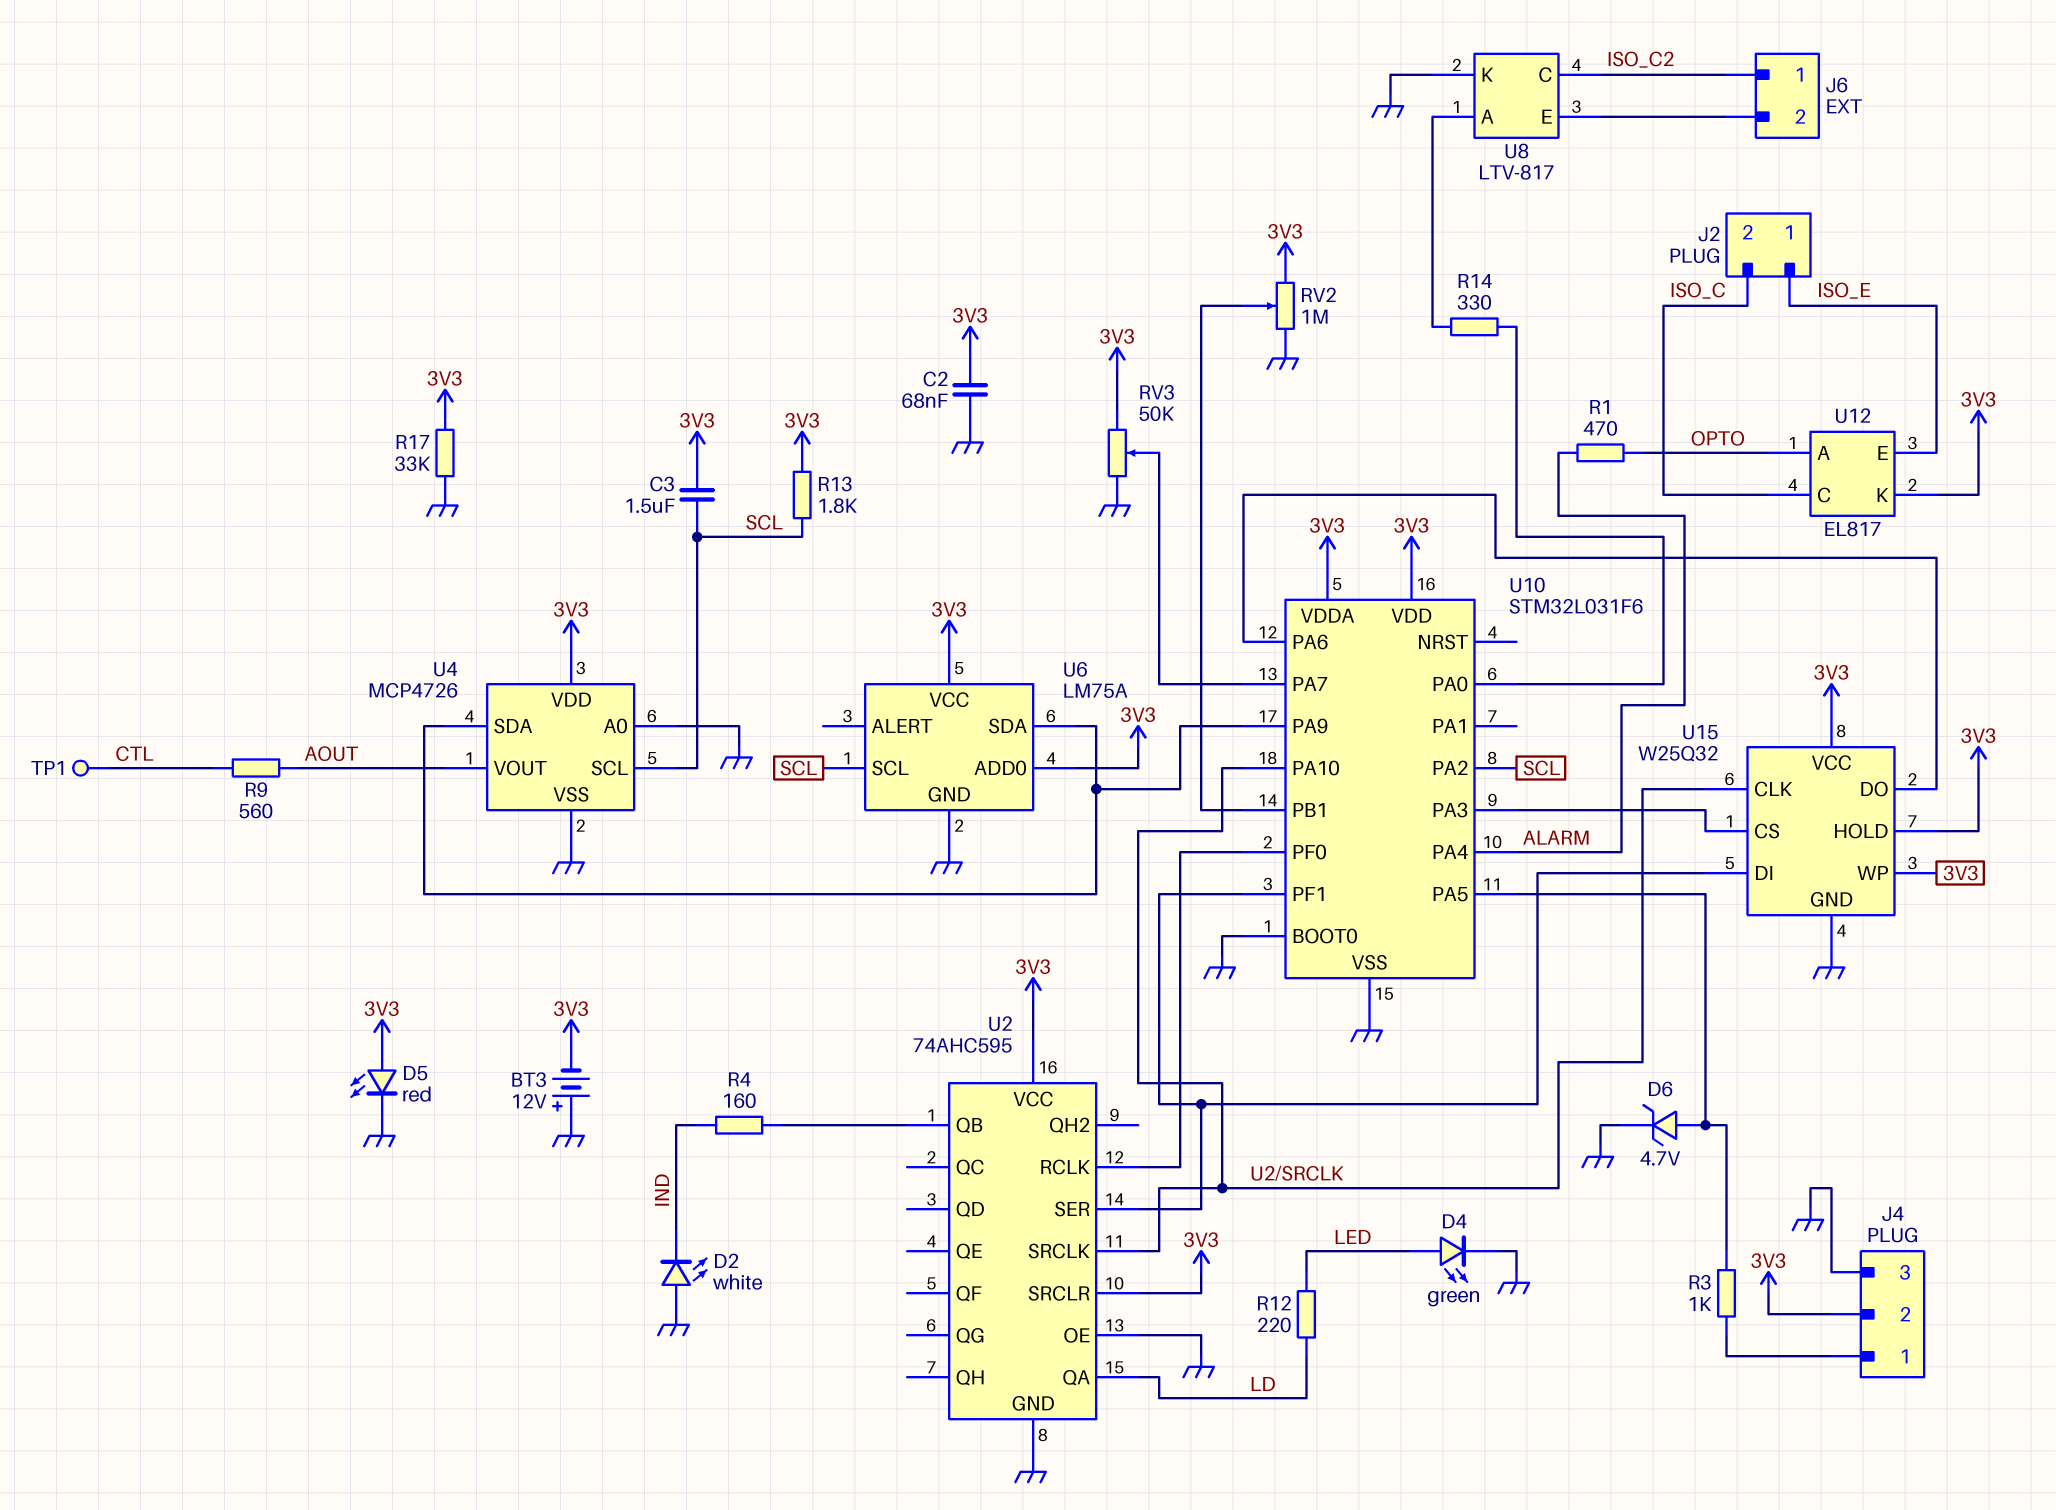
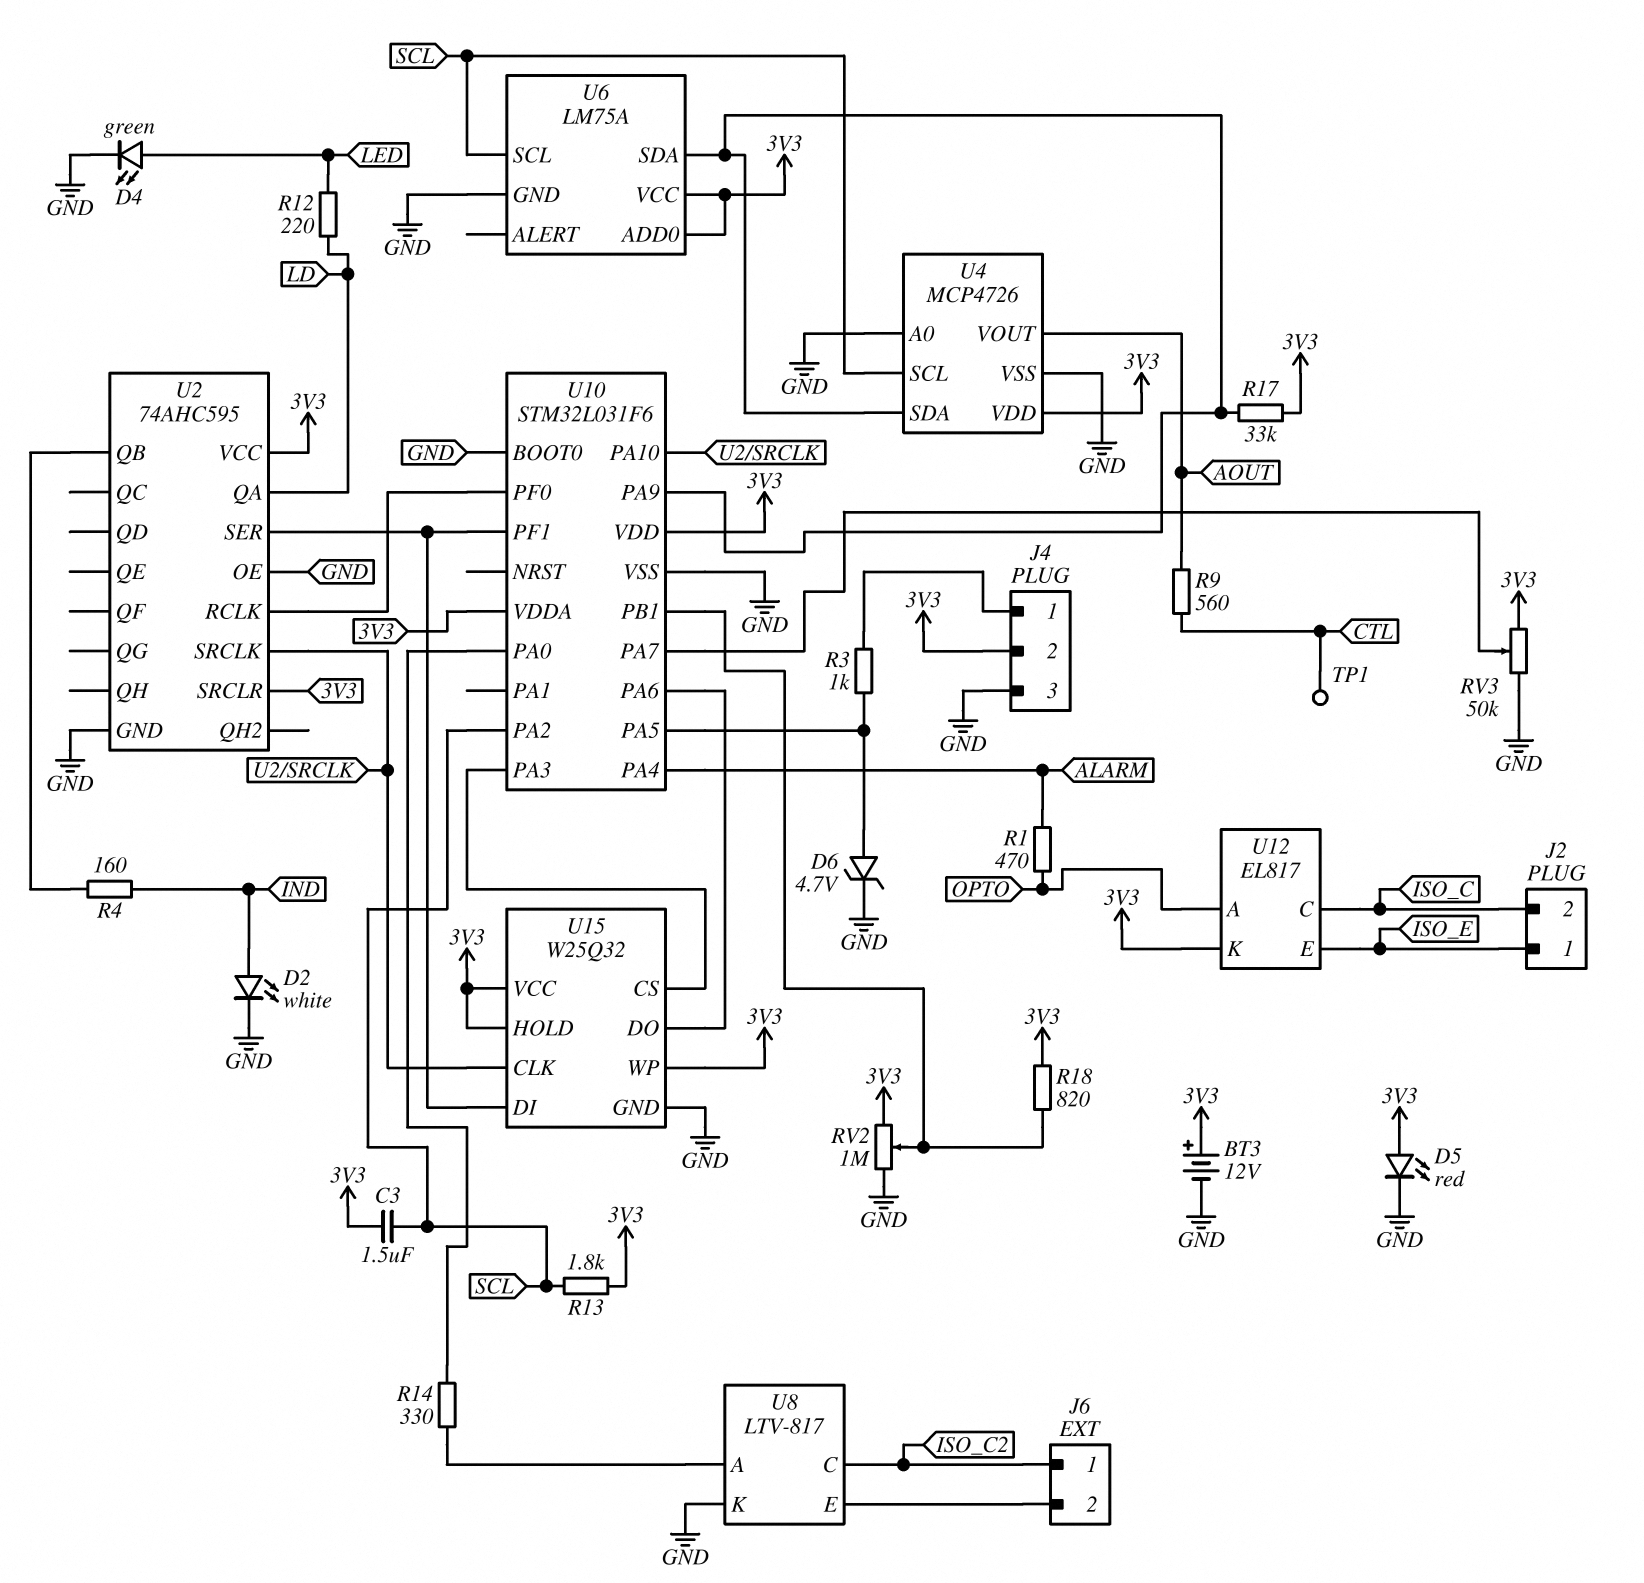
BT3: 12V (plus GND, minus 3V3) -> 12V (plus 3V3, minus GND)
C2: 68nF (3V3, GND) -> none
D2: LED white (A GND, K IND) -> LED white (A IND, K GND)
R17: 33k (3V3, GND) -> 33k (3V3, U4/SDA)
R18: none -> 820 (3V3, U10/PB1)

